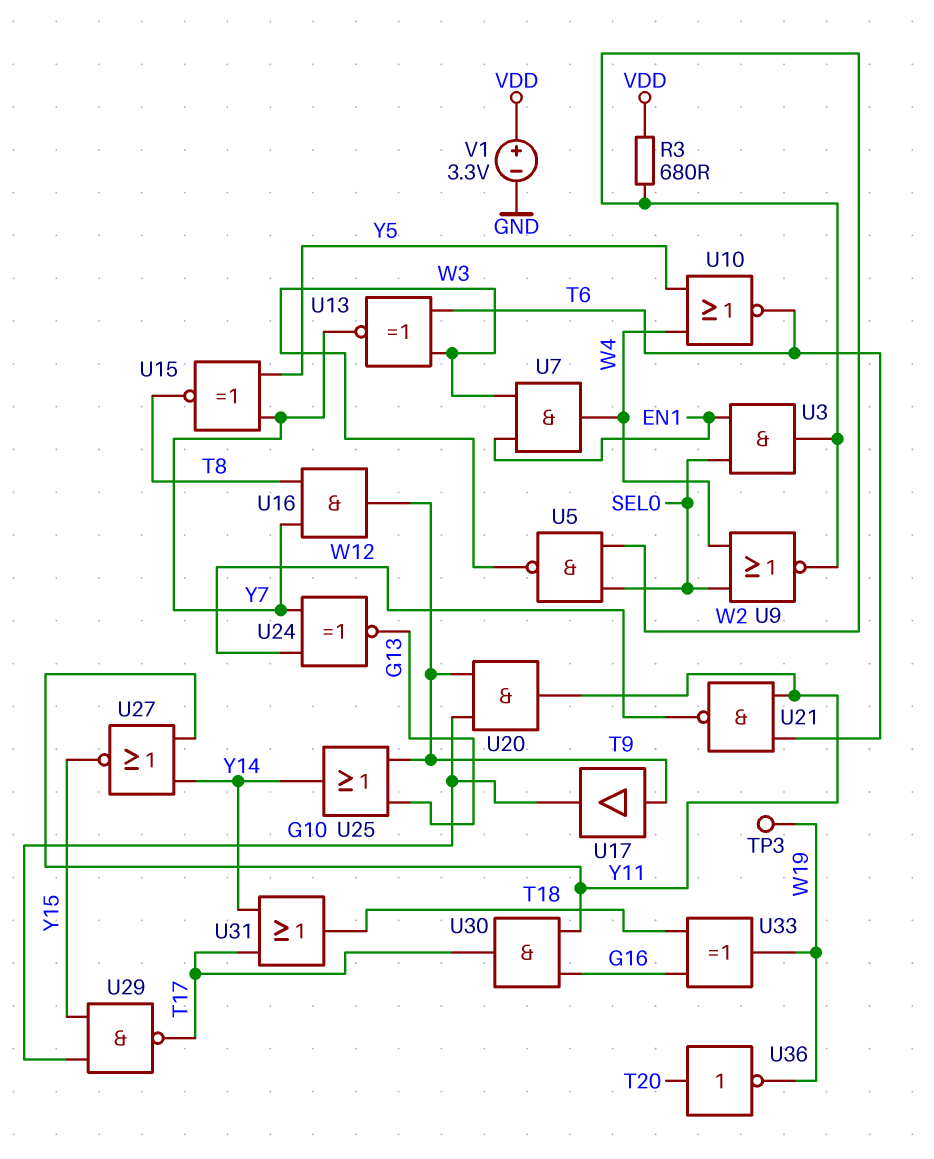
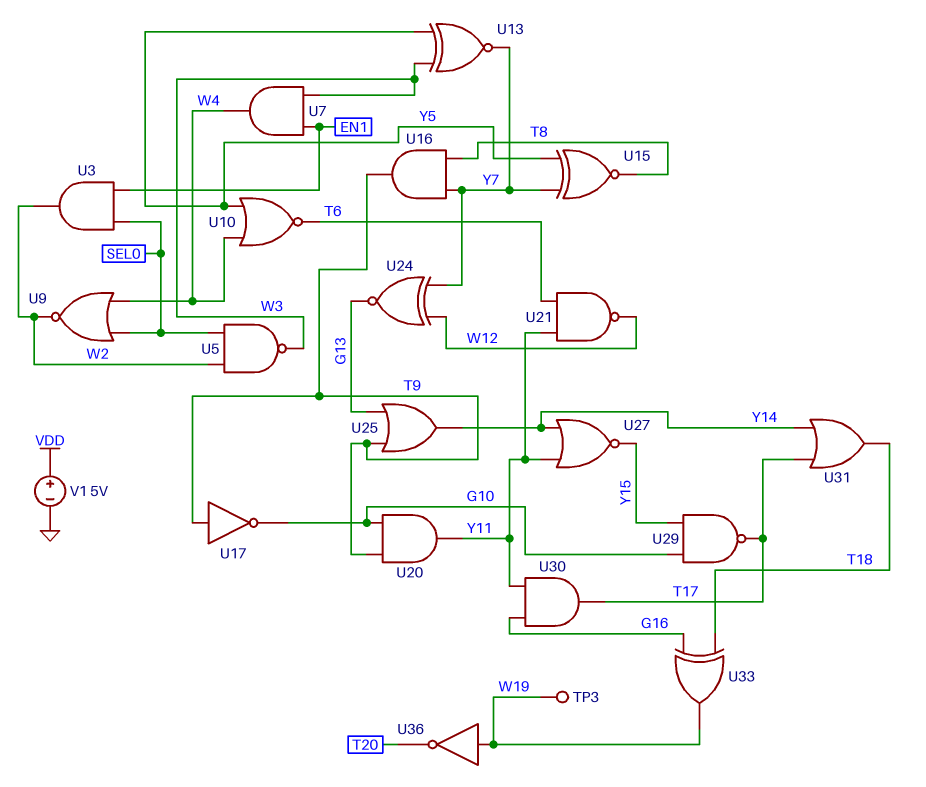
R3: 680 (VDD, W2) -> none
U13: XNOR (in T6, in W3, out Y7) -> XNOR (in W3, in Y5, out Y7)
U17: buffer (in T9, out G10) -> NOT (in T9, out G10)
U36: NOT (in T20, out W19) -> NOT (in W19, out T20)
V1: 3.3V (plus VDD, minus GND) -> 5V (plus VDD, minus GND)

